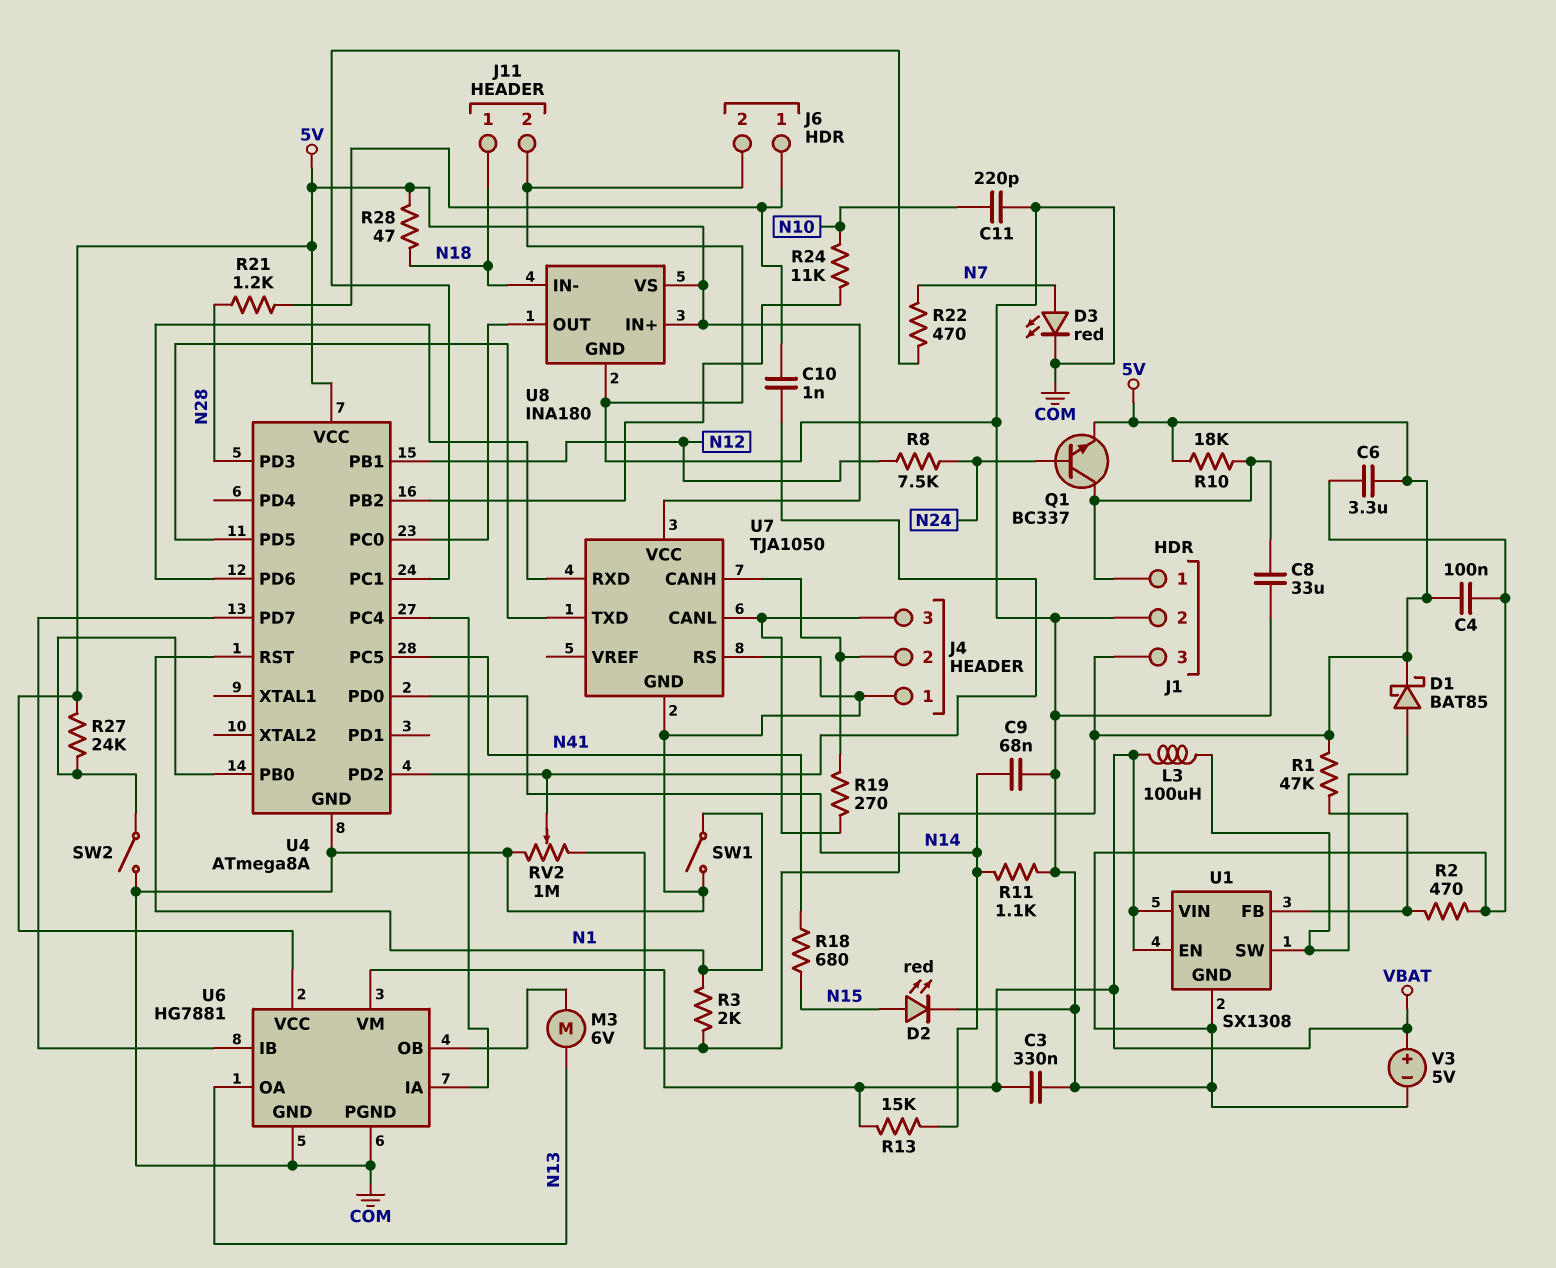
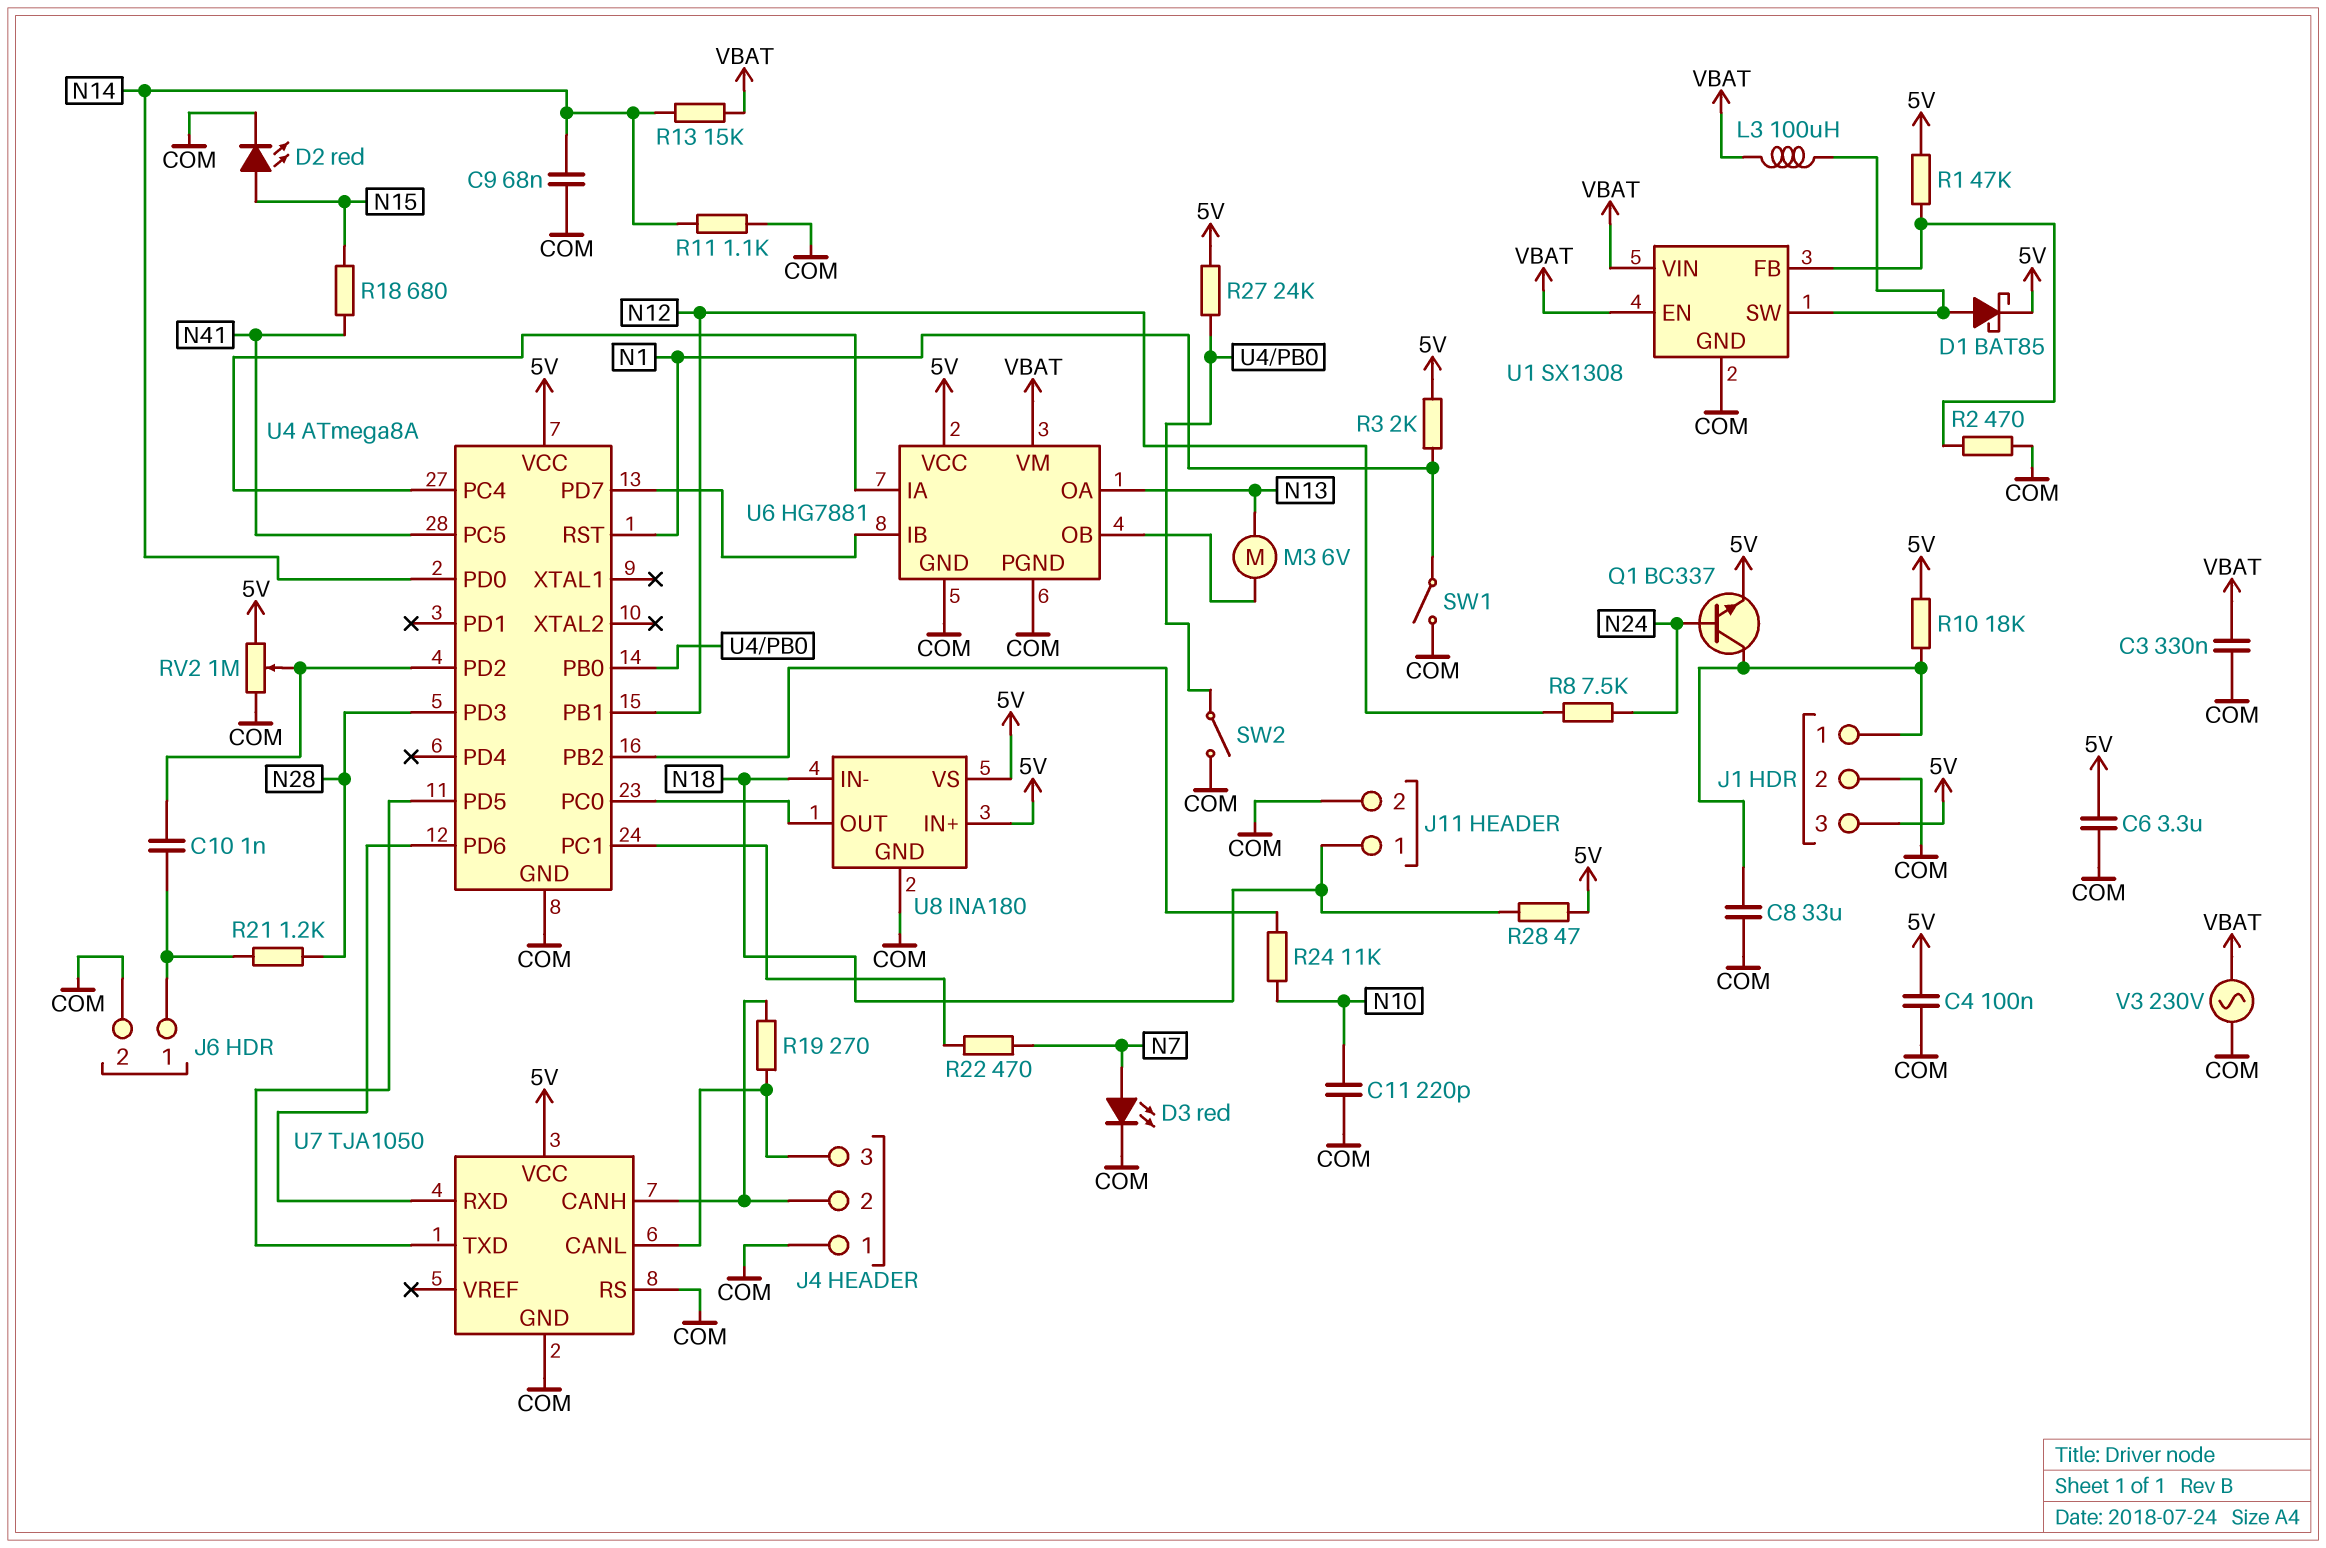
V3: 5V (plus VBAT, minus COM) -> AC 230V (COM, VBAT)

